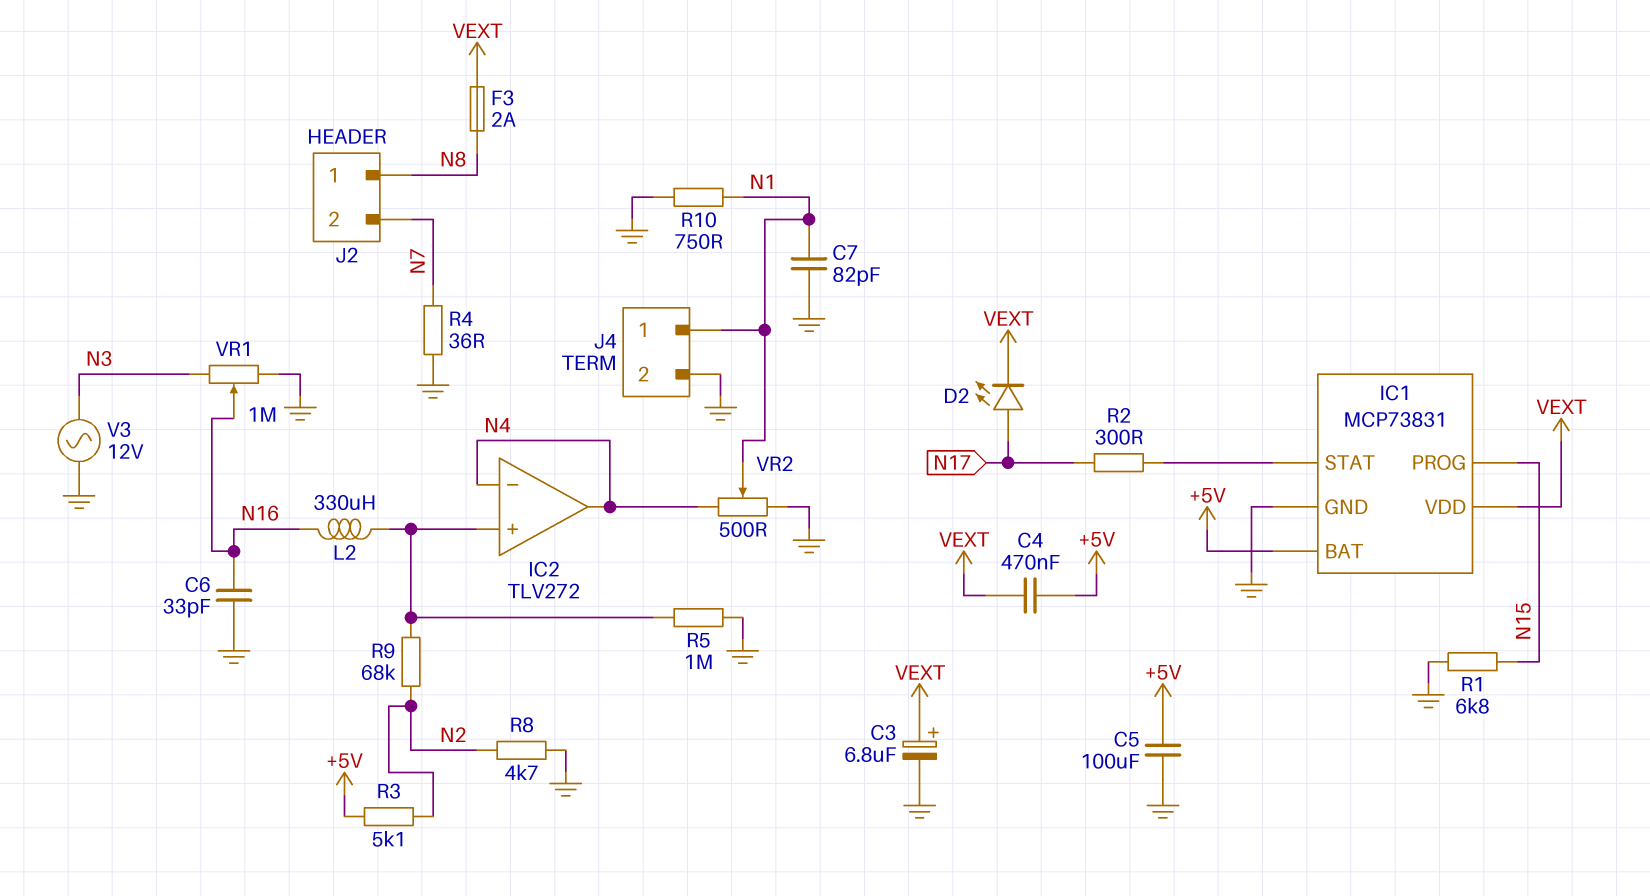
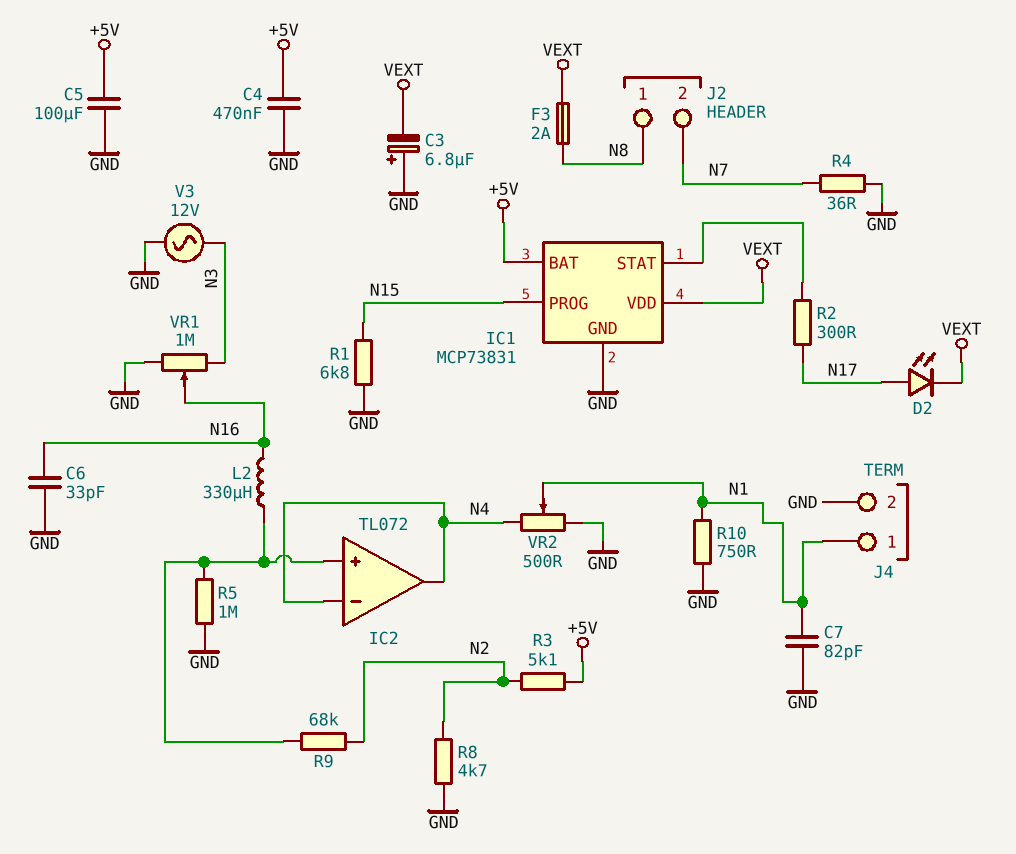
C3: 6.8uF (plus VEXT, minus GND) -> 6.8uF (plus GND, minus VEXT)
C4: 470nF (+5V, VEXT) -> 470nF (+5V, GND)
IC2: TLV272 -> TL072

